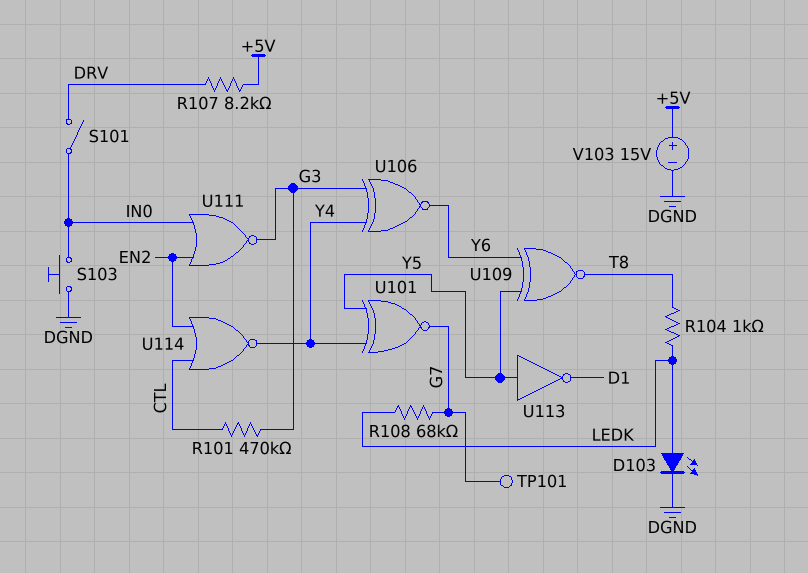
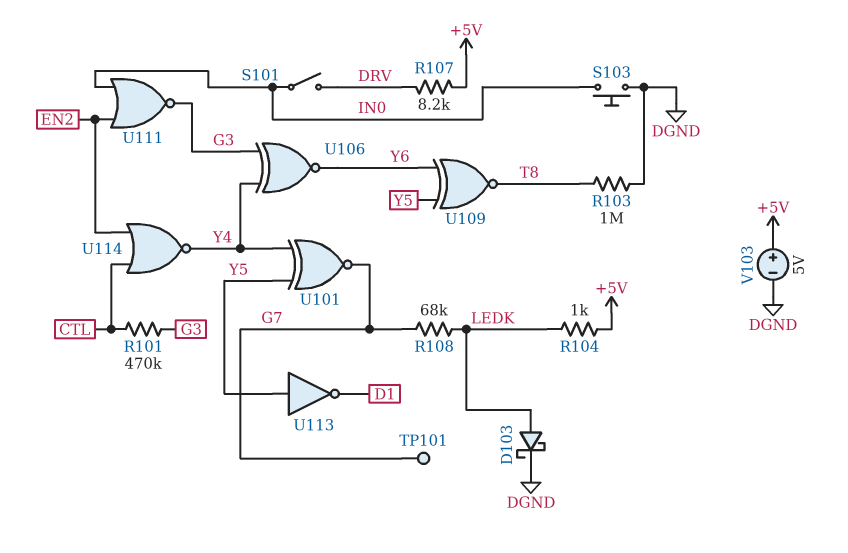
D103: LED (A LEDK, K DGND) -> schottky (A LEDK, K DGND)
R103: none -> 1M (DGND, T8)
R104: 1k (LEDK, T8) -> 1k (+5V, LEDK)
V103: 15V (plus +5V, minus DGND) -> 5V (plus +5V, minus DGND)

